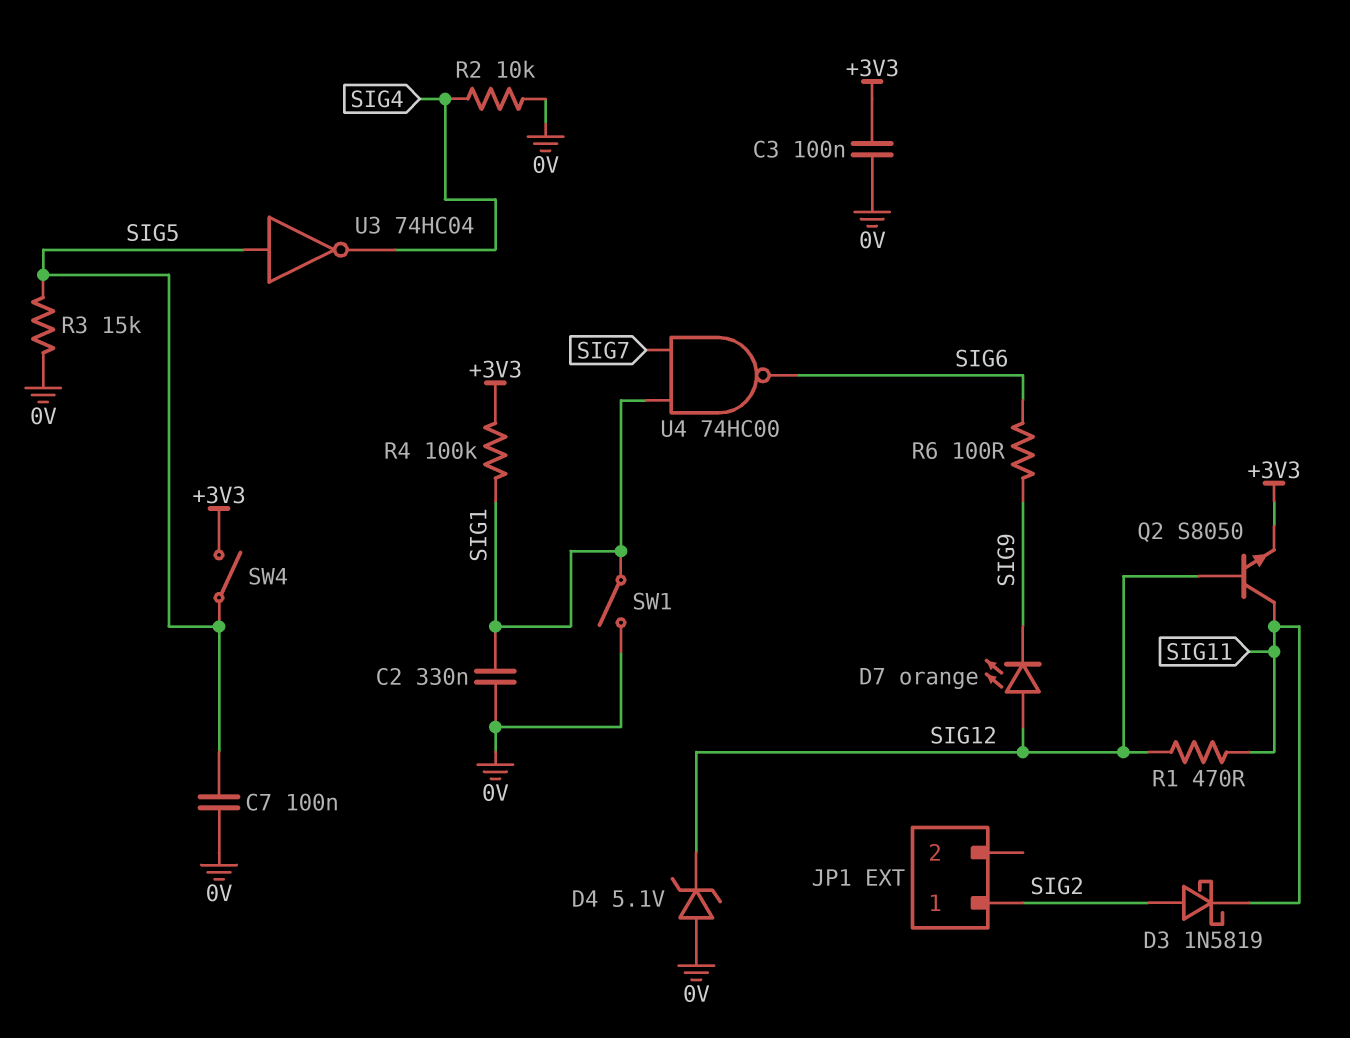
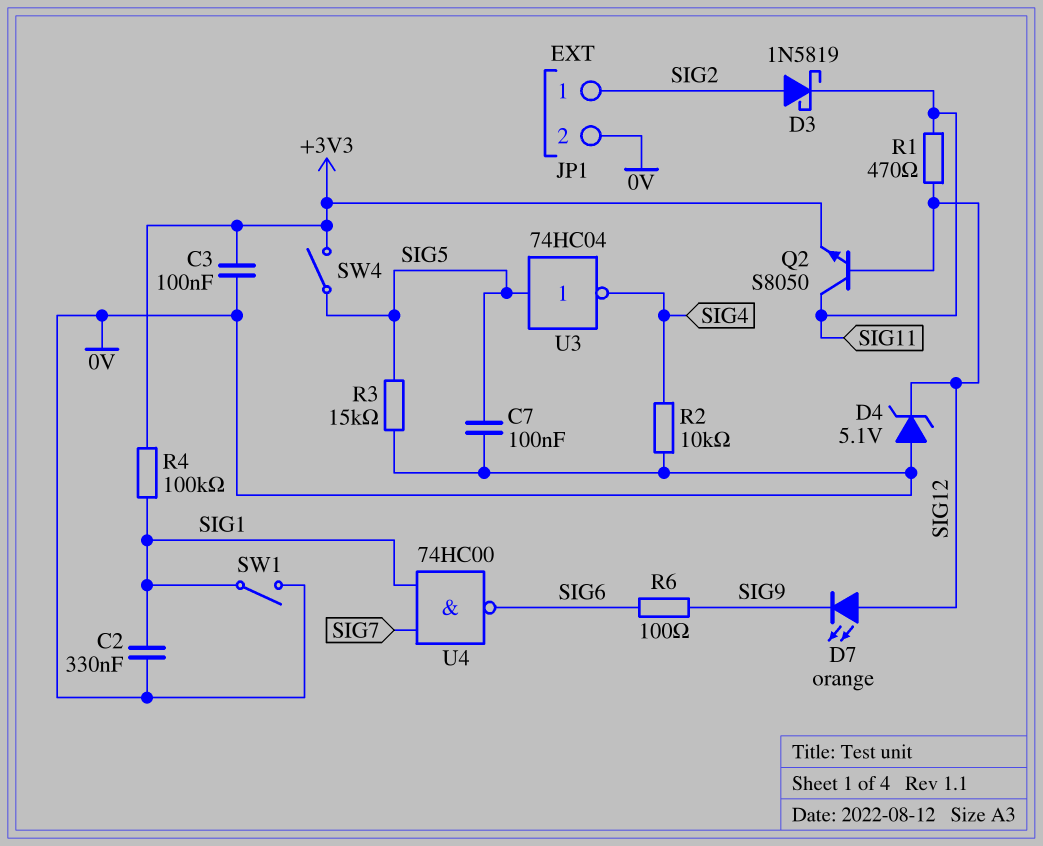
JP1 pin 2: none -> 0V

